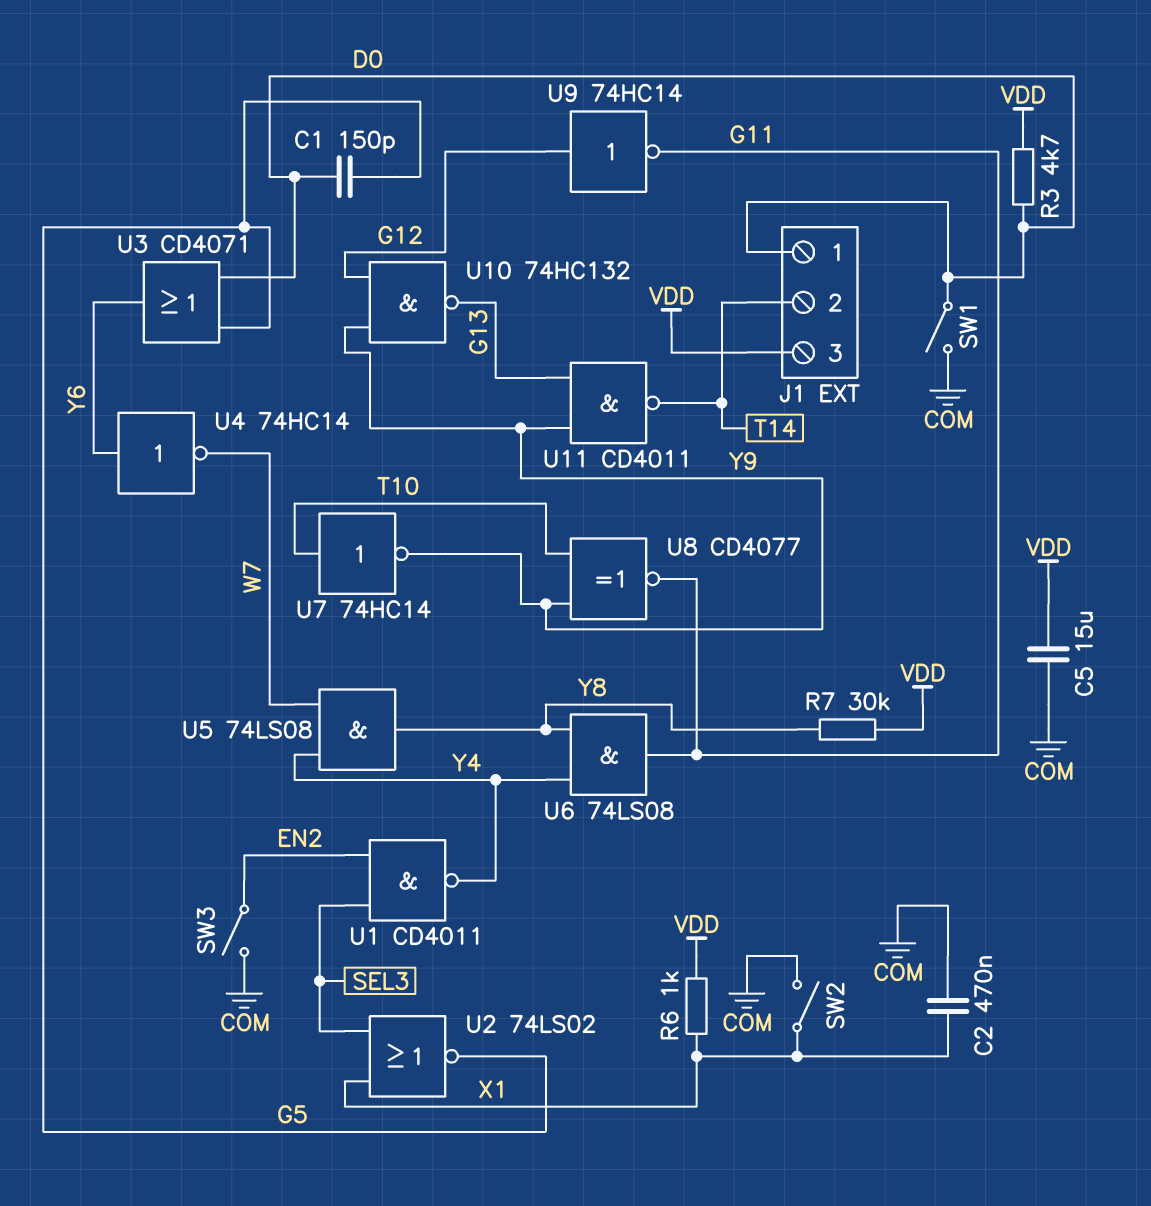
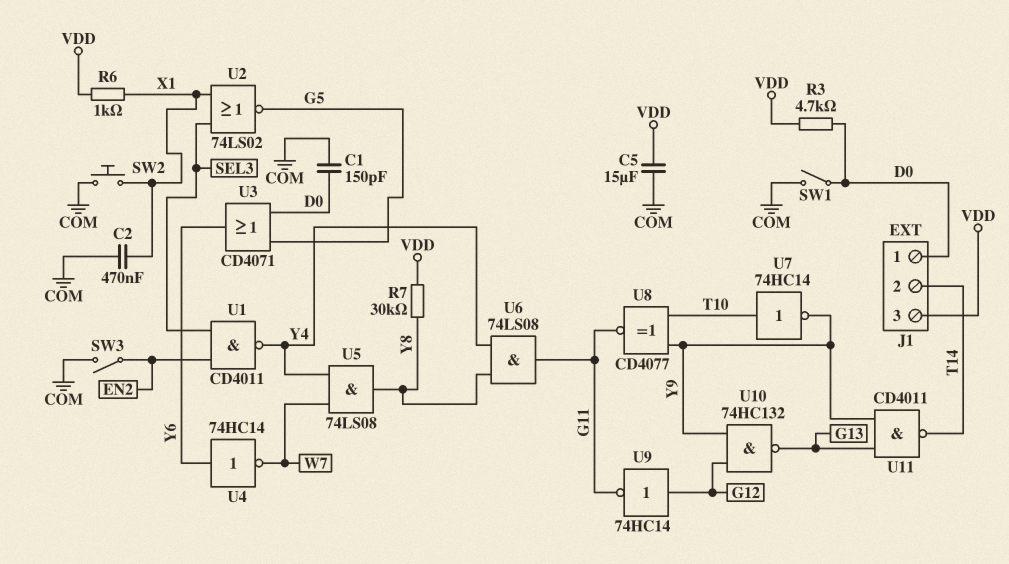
C1: 150pF (D0, G5) -> 150pF (COM, D0)
SW2: switch (COM, X1) -> button (COM, X1)

